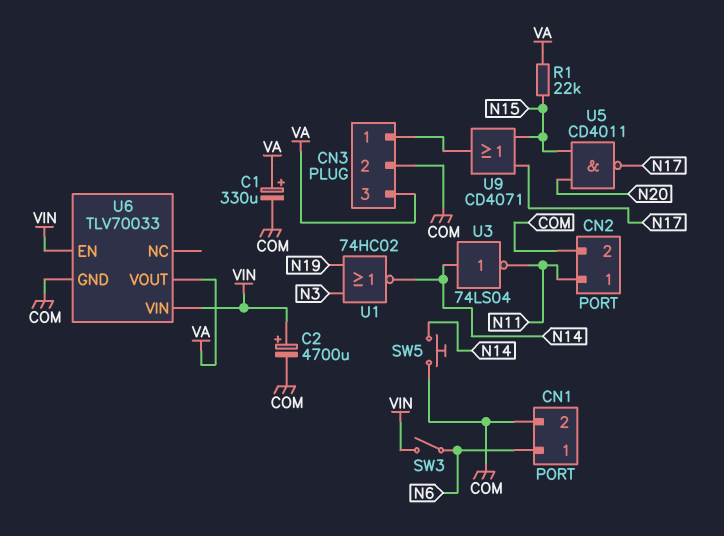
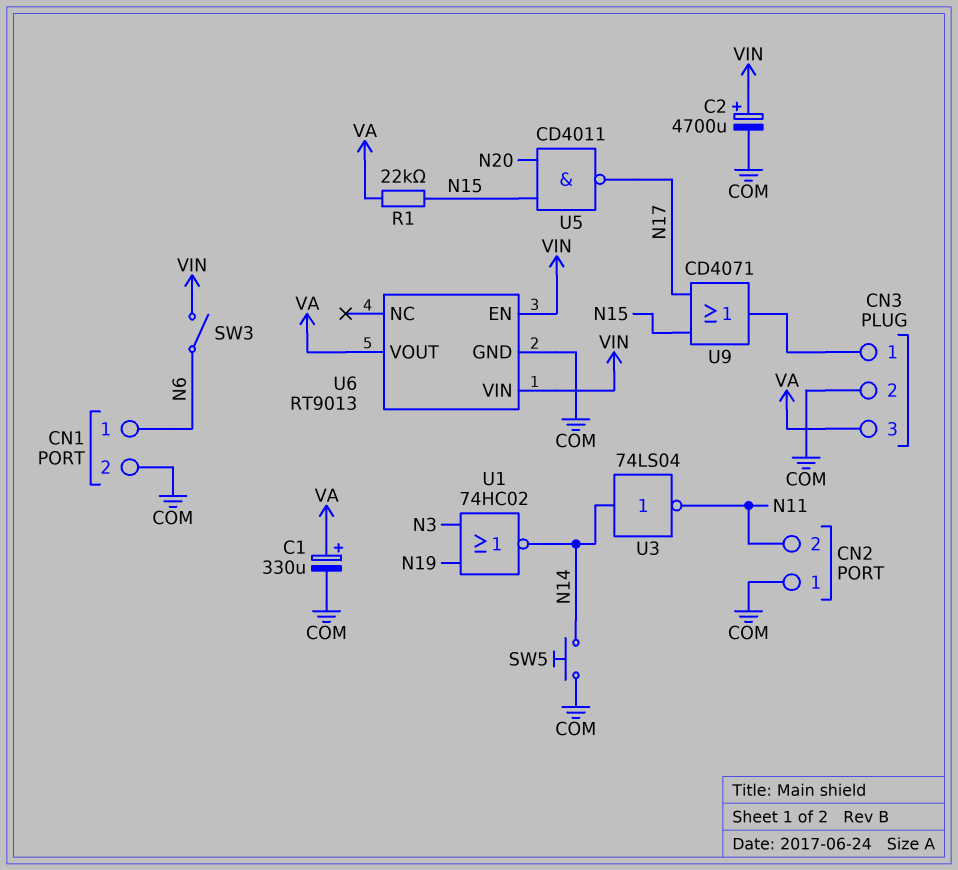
CN2 pin 1: N11 -> COM
CN2 pin 2: COM -> N11
U6: TLV70033 -> RT9013

